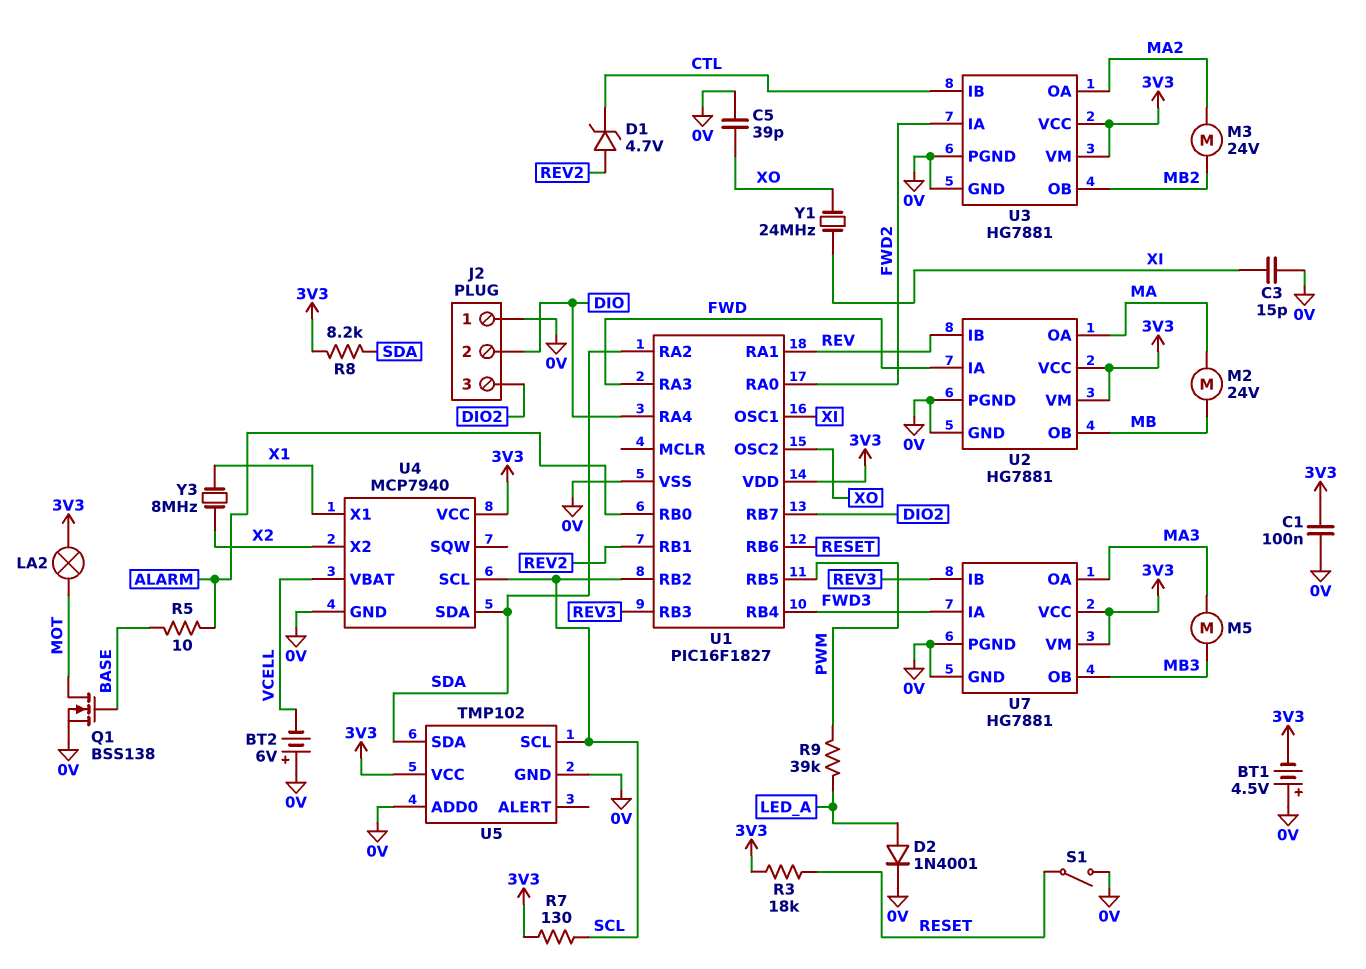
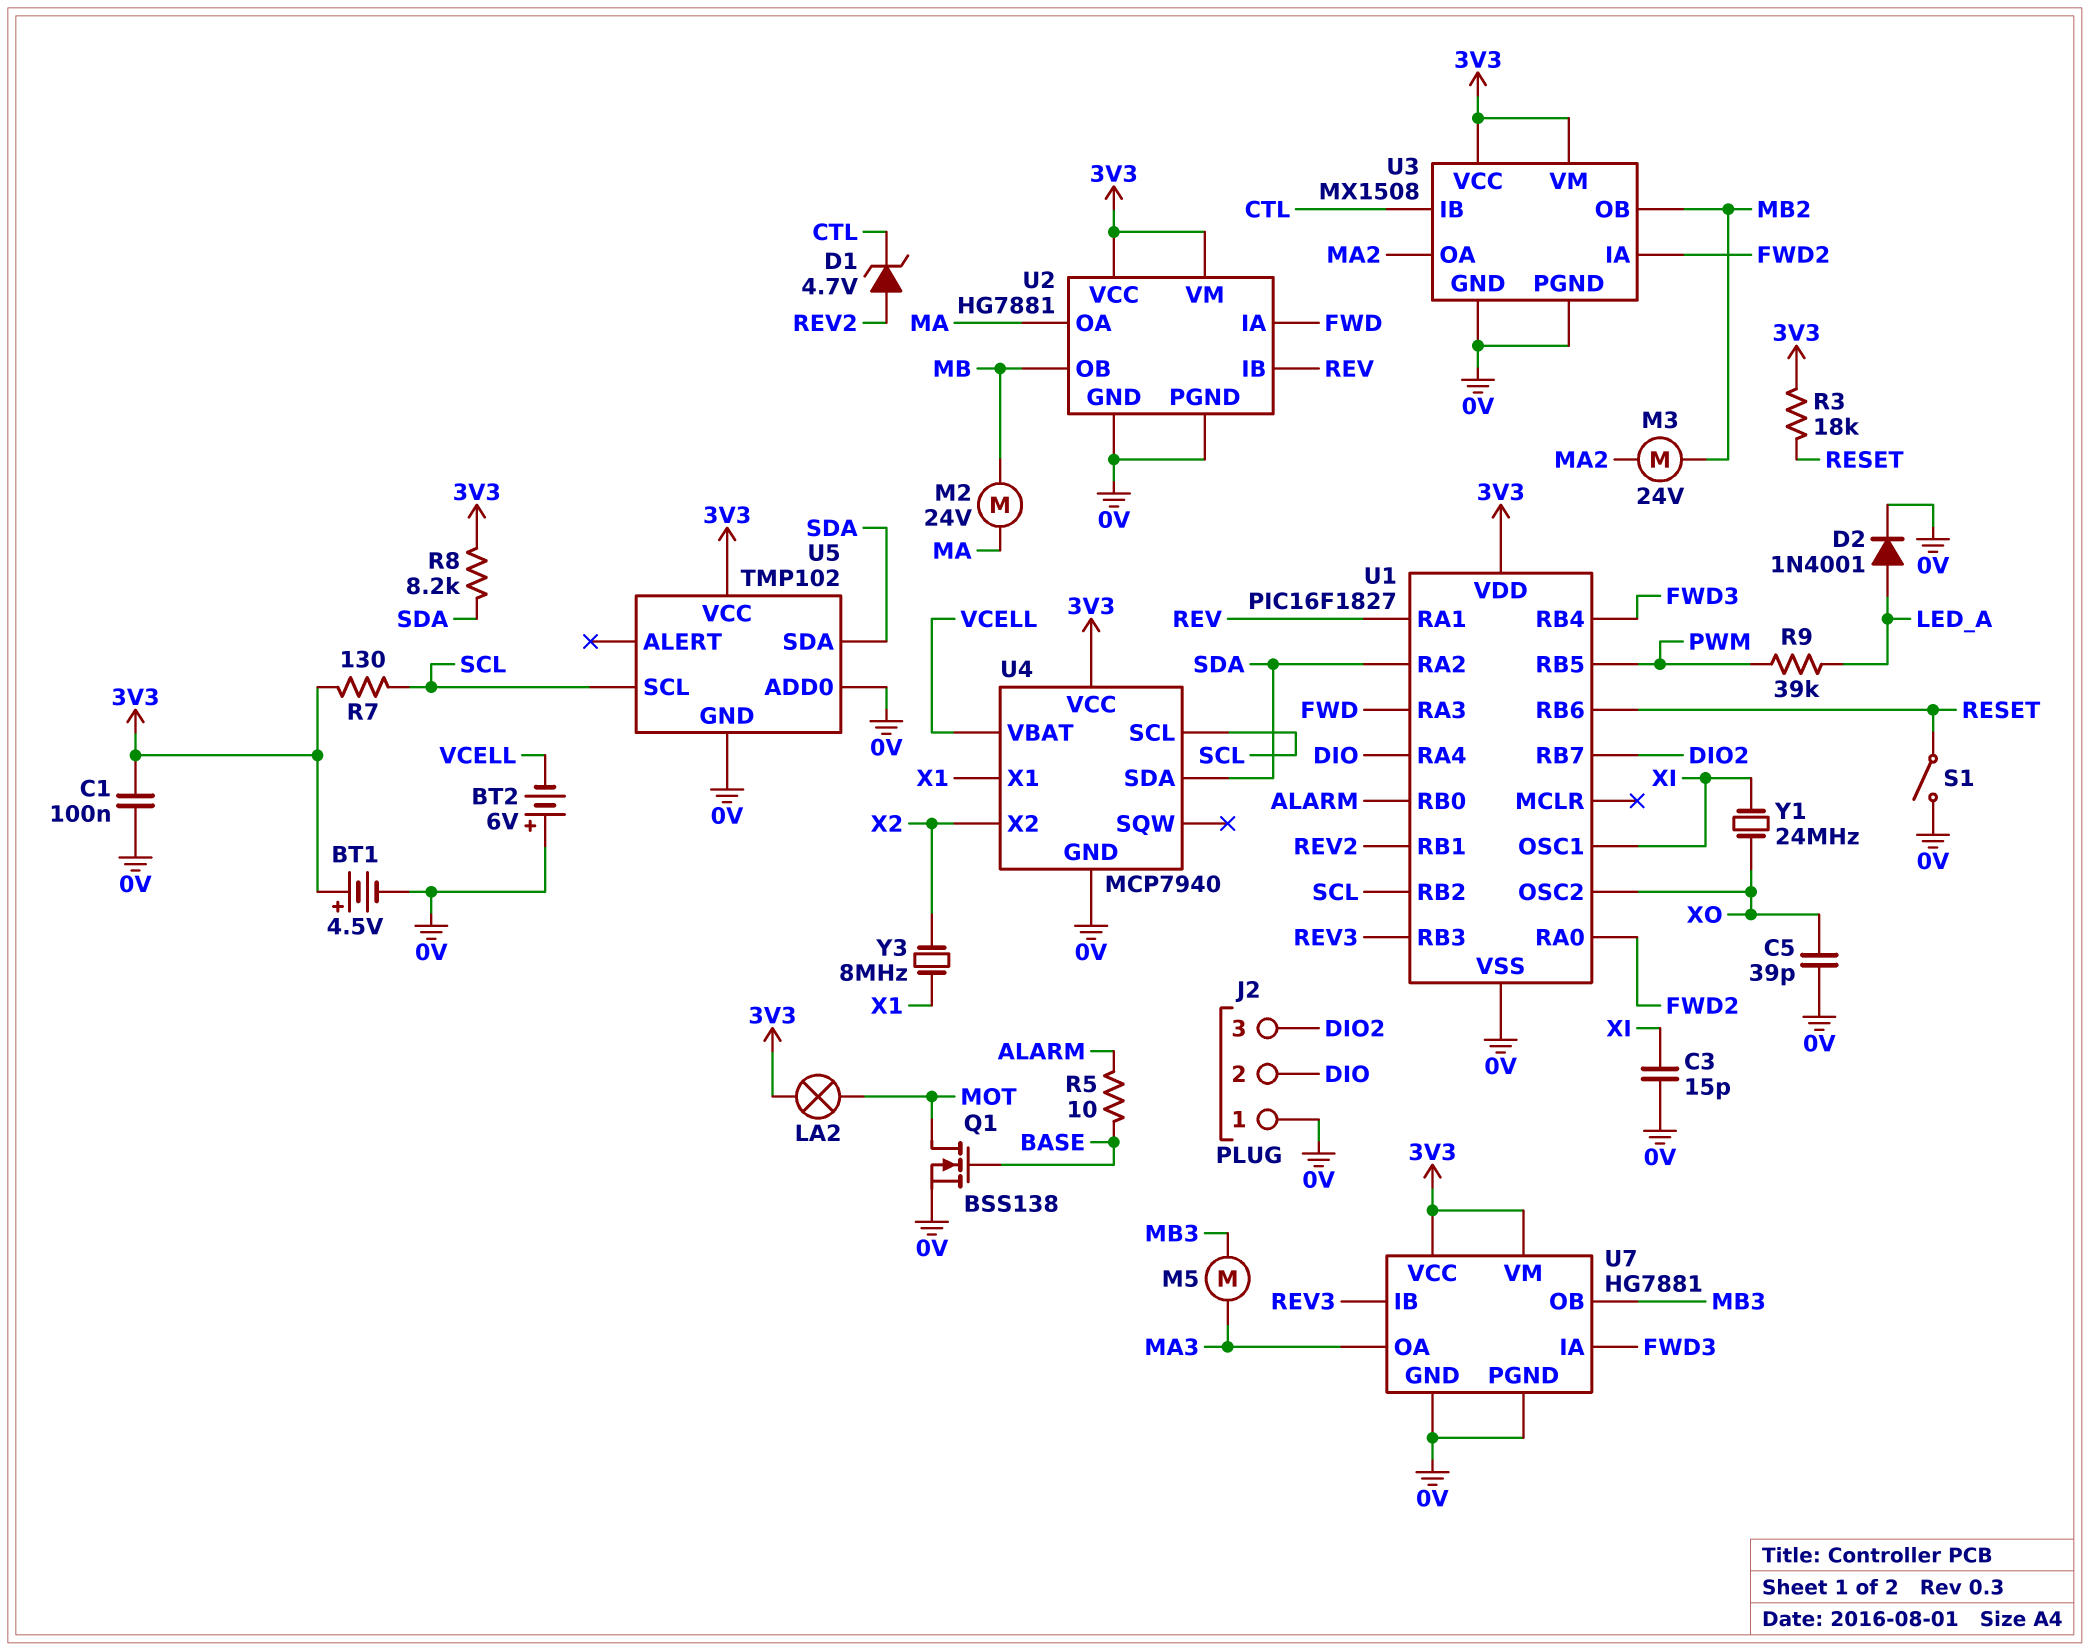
BT1: 4.5V (plus 0V, minus 3V3) -> 4.5V (plus 3V3, minus 0V)
U3: HG7881 -> MX1508

